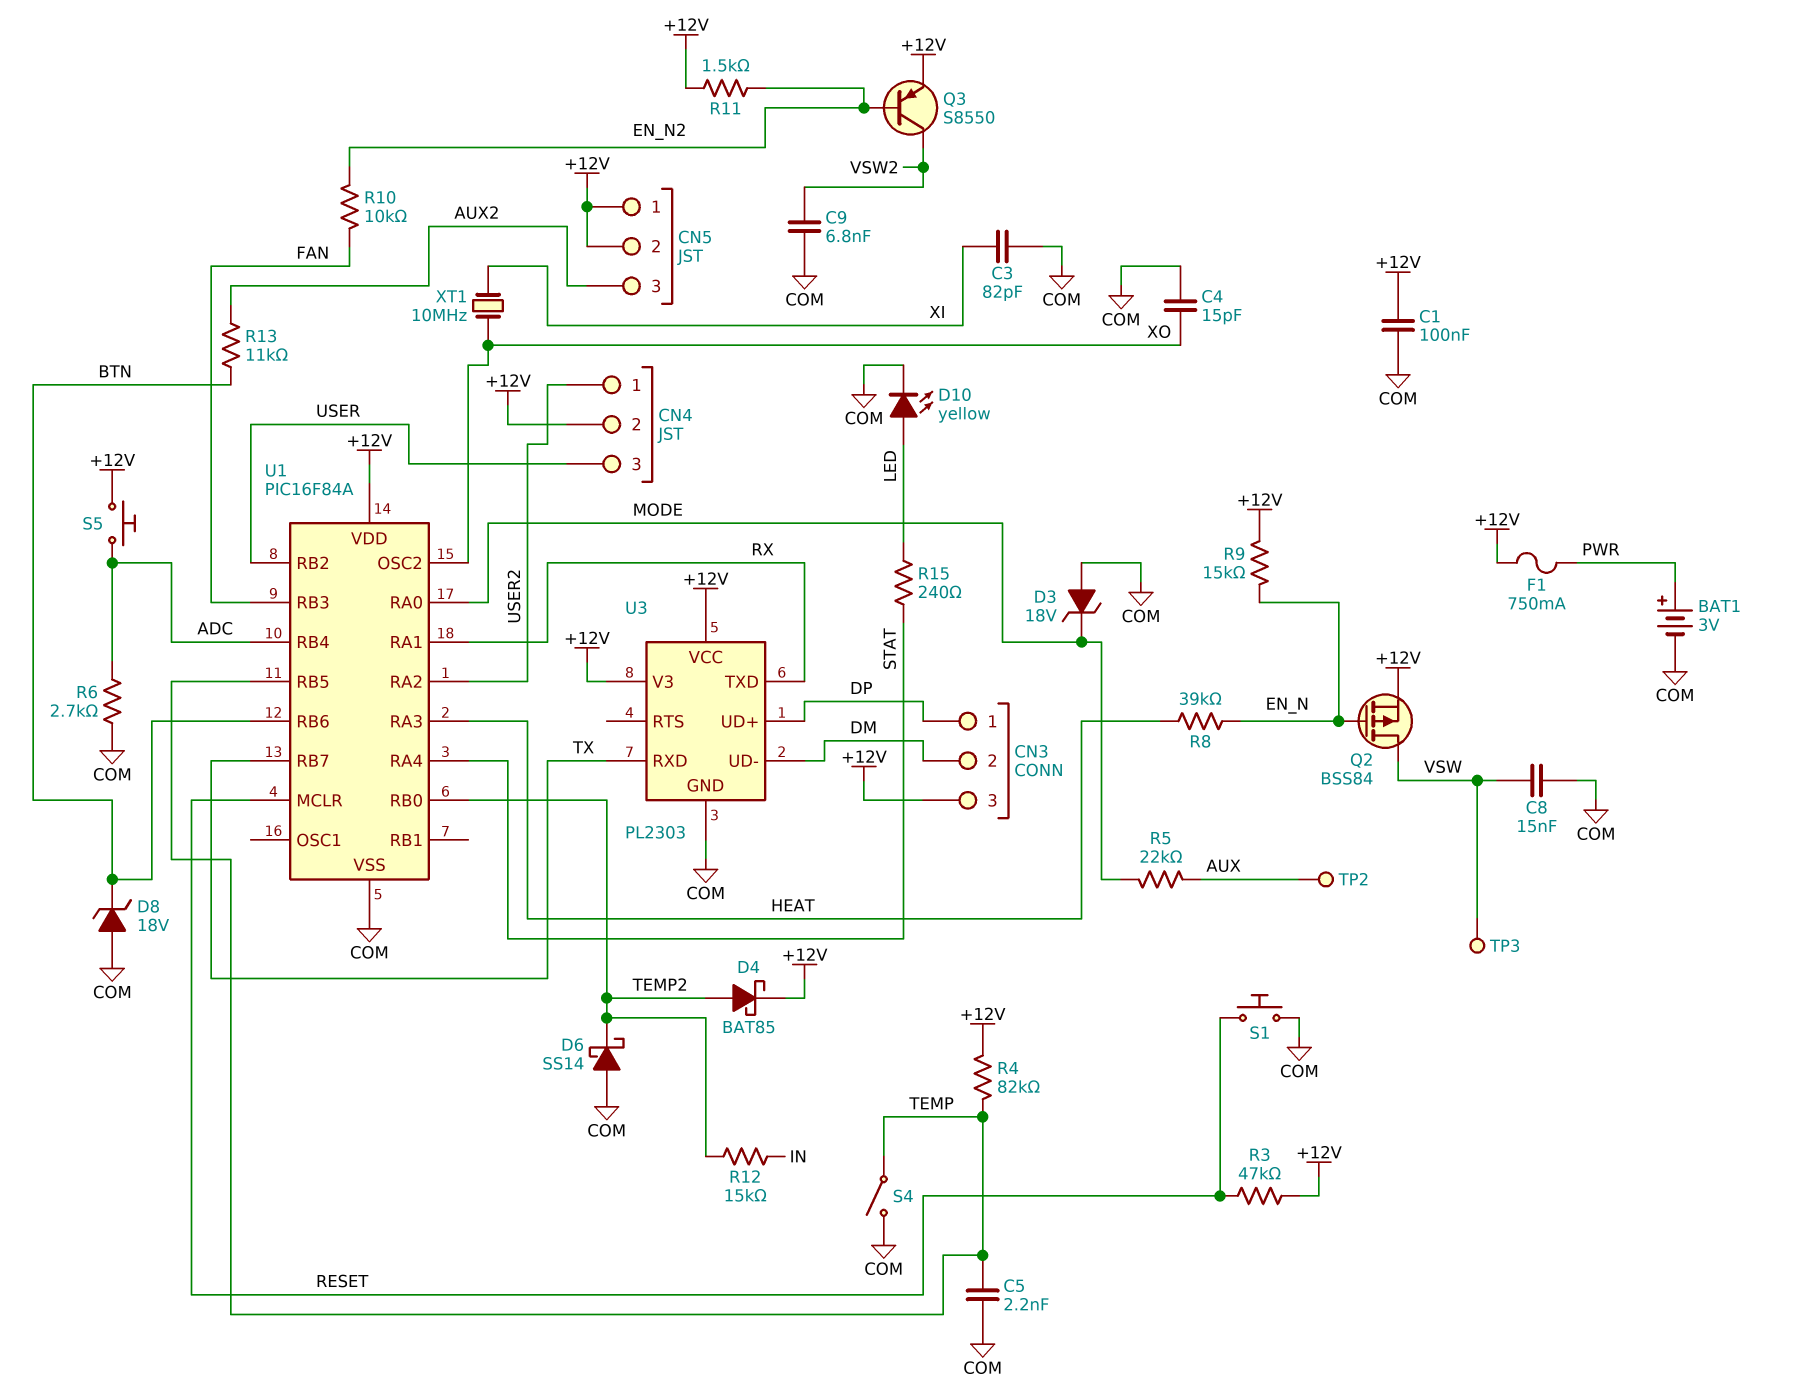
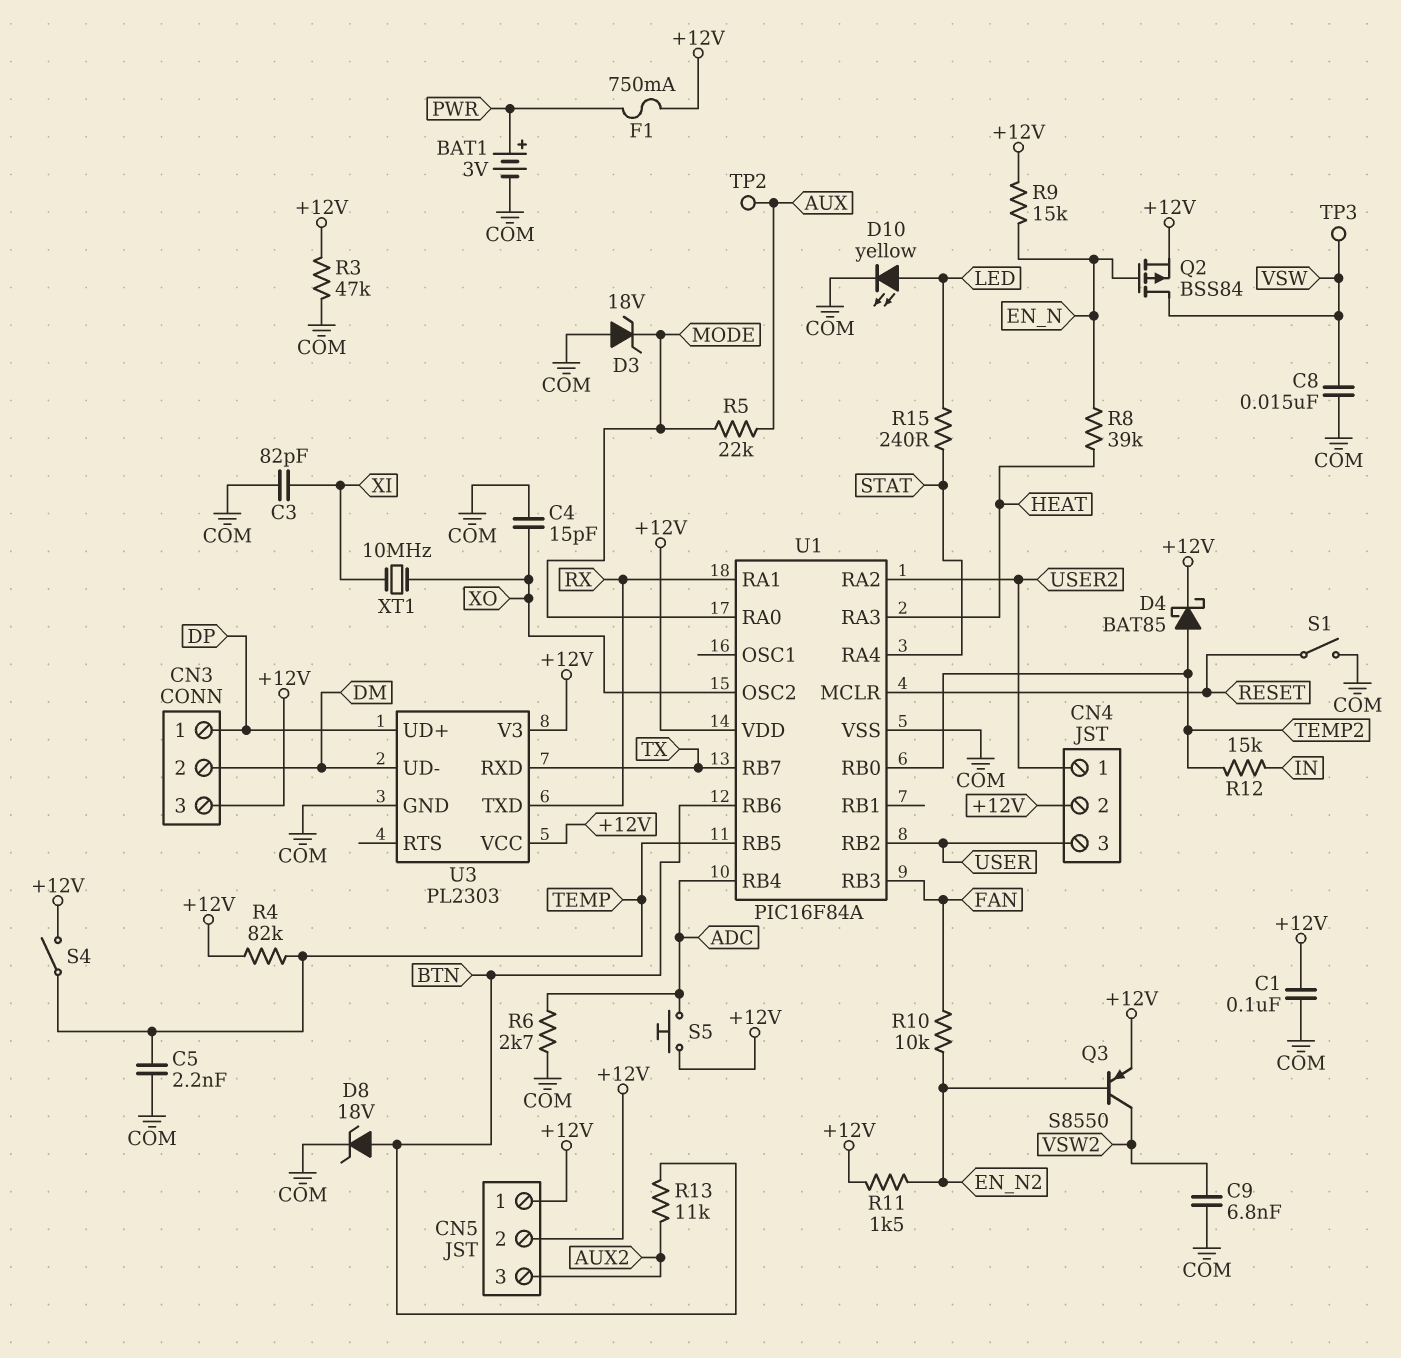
D6: schottky SS14 (A COM, K TEMP2) -> none
D8: zener 18V (A COM, K BTN) -> zener 18V (A BTN, K COM)
R3: 47k (+12V, RESET) -> 47k (+12V, COM)
S1: button (COM, RESET) -> switch (COM, RESET)
S4: switch (COM, TEMP) -> switch (+12V, TEMP)

